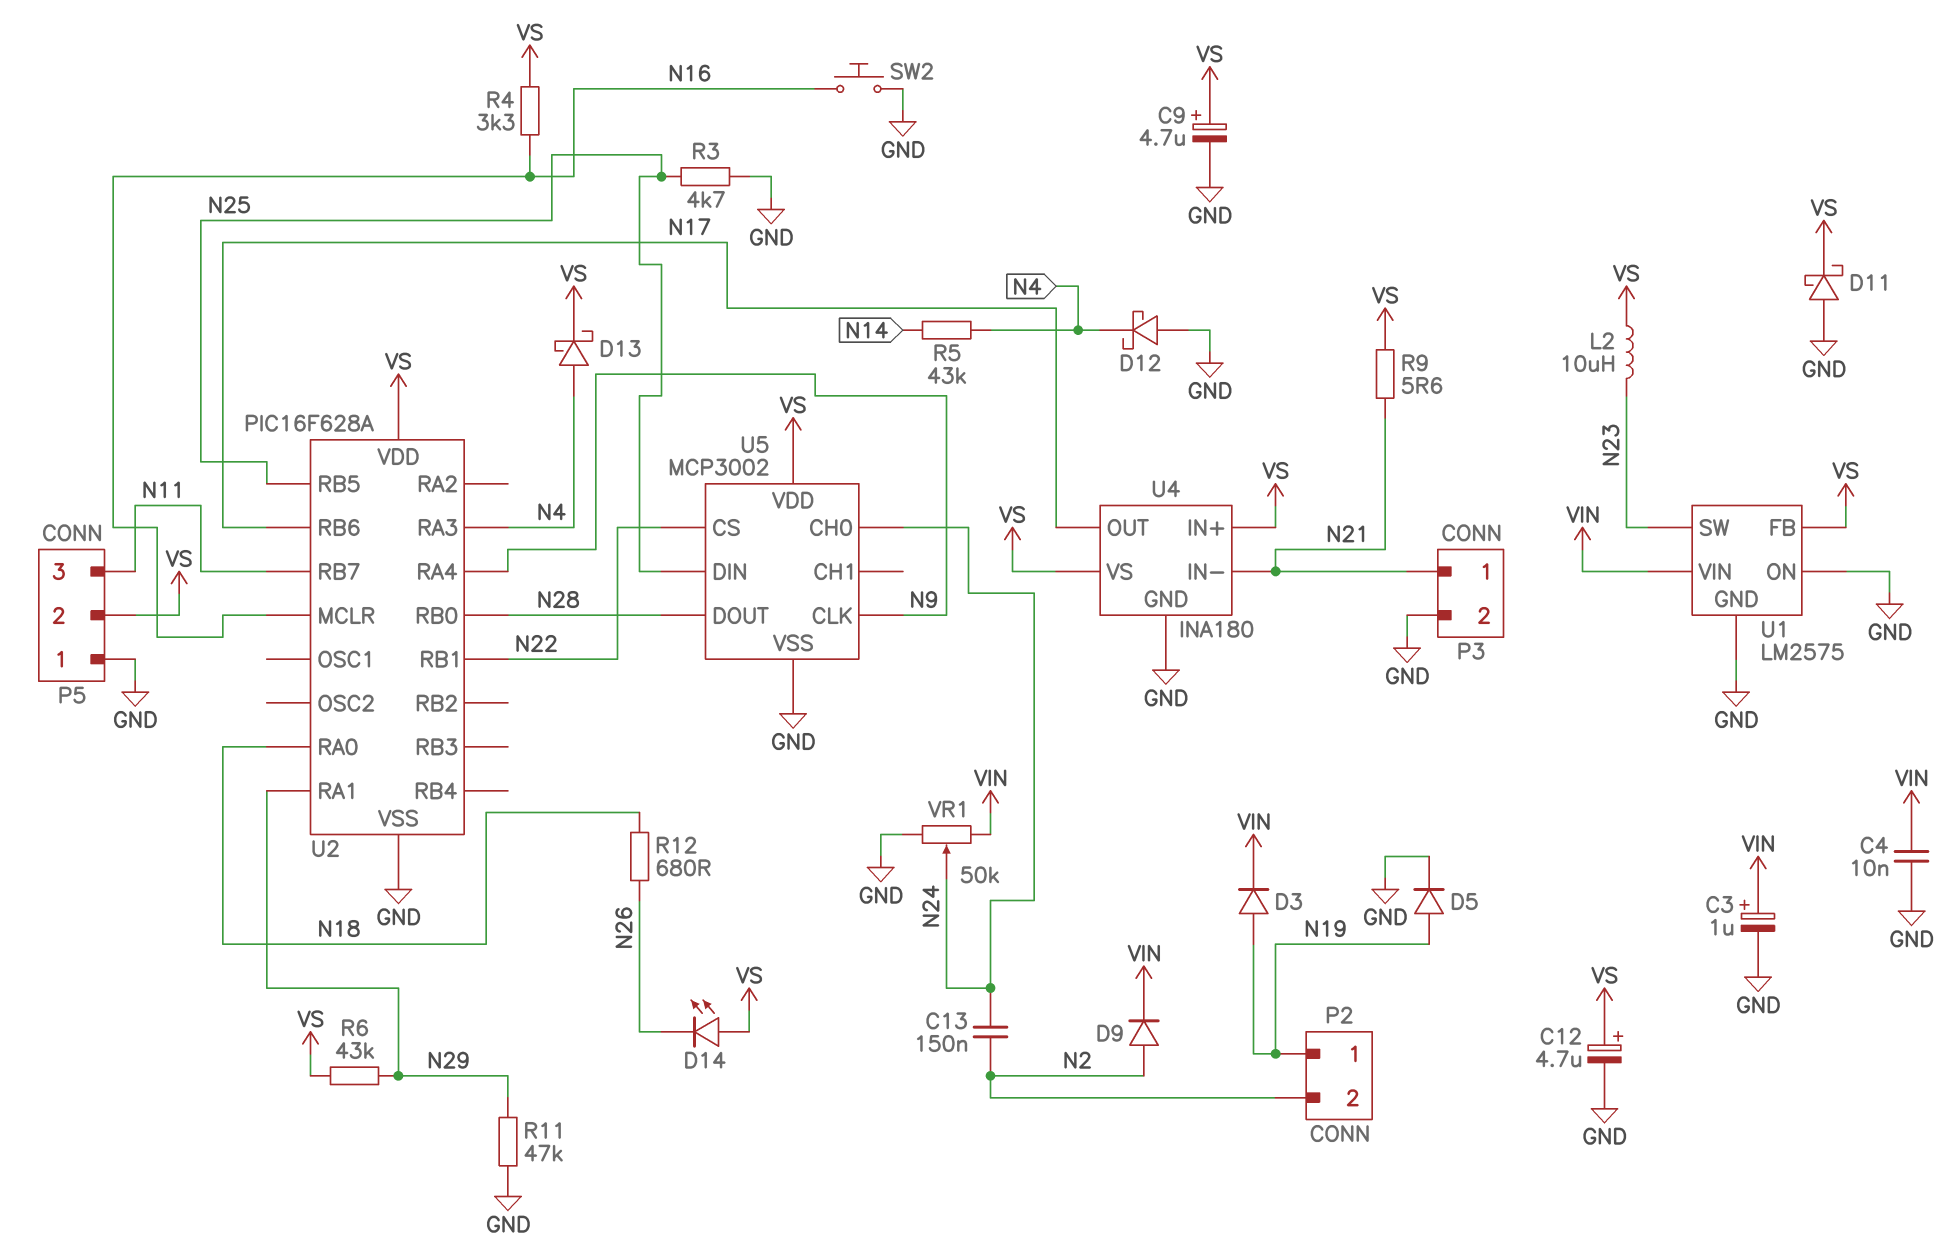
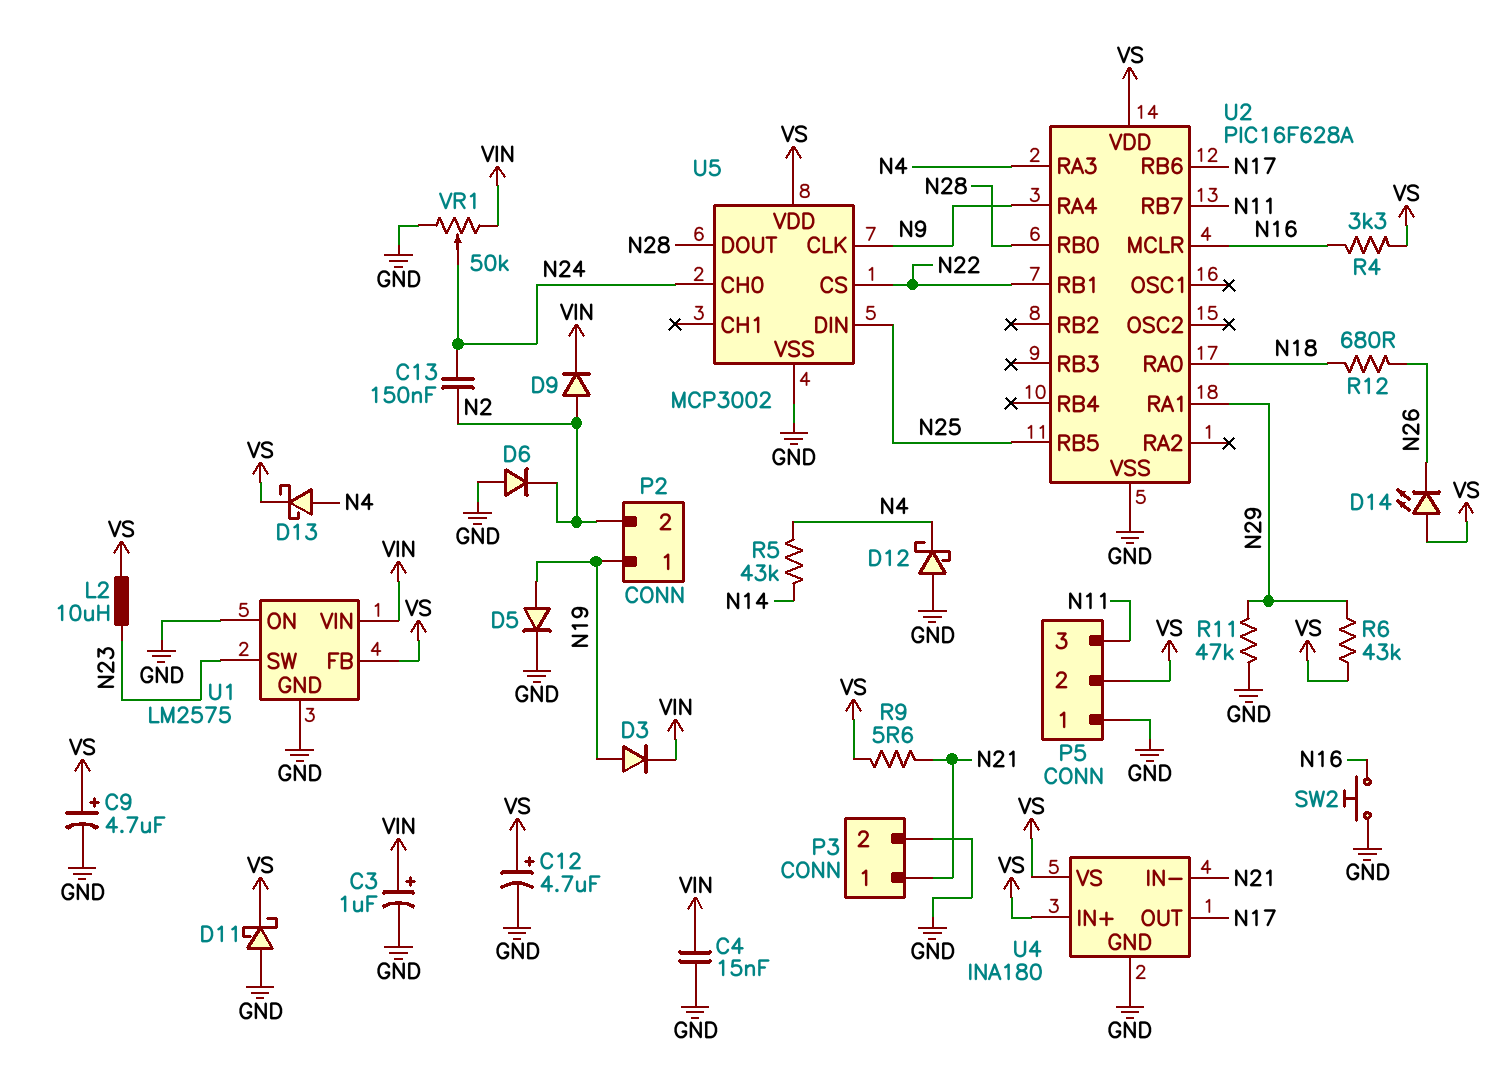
C4: 10nF (GND, VIN) -> 15nF (GND, VIN)
D6: none -> diode (A GND, K N2)
R3: 4.7k (GND, N25) -> none

